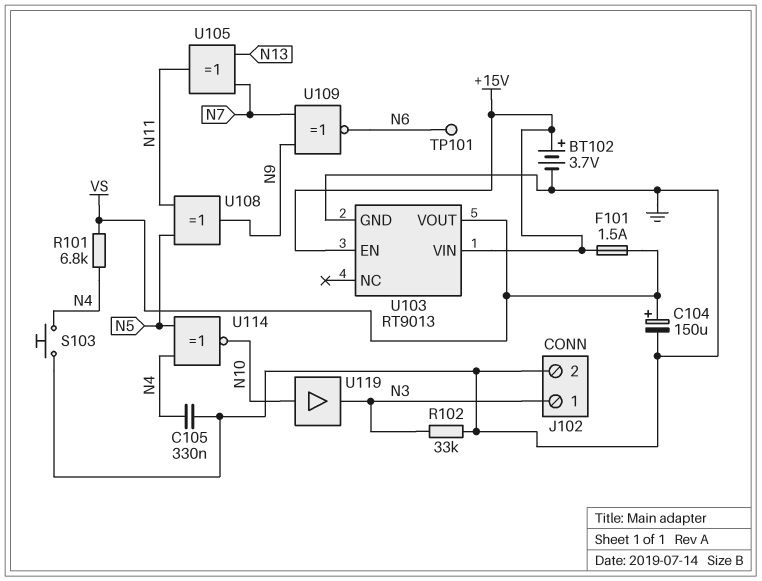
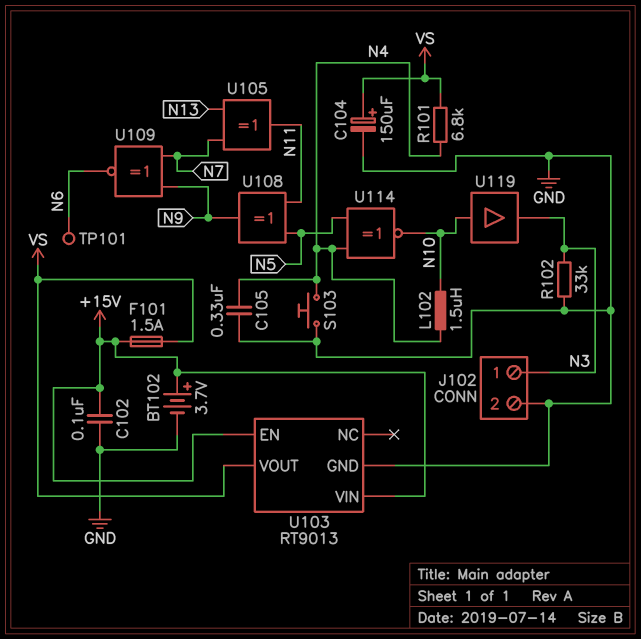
C102: none -> 100nF (+15V, GND)
L102: none -> 1.5uH (N4, N10)

